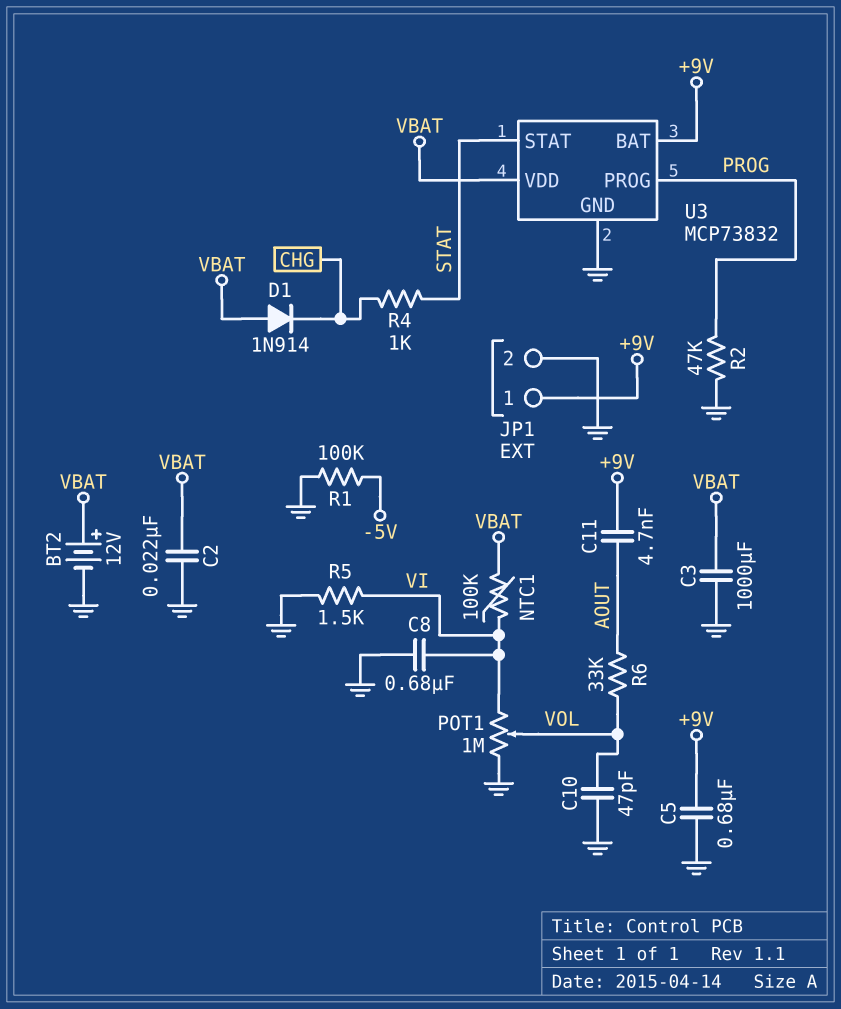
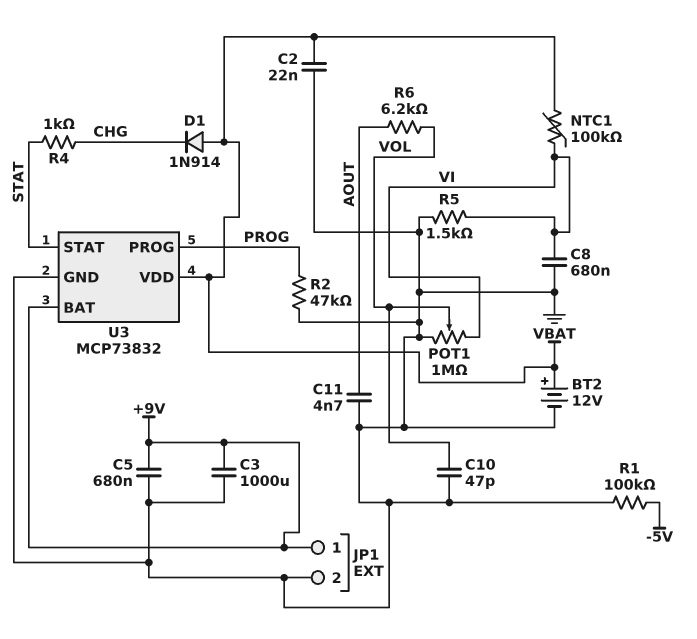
C3: 1000uF (GND, VBAT) -> 1000uF (+9V, GND)
C11: 4.7nF (+9V, AOUT) -> 4.7nF (AOUT, GND)
R6: 33k (AOUT, VOL) -> 6.2k (AOUT, VOL)

